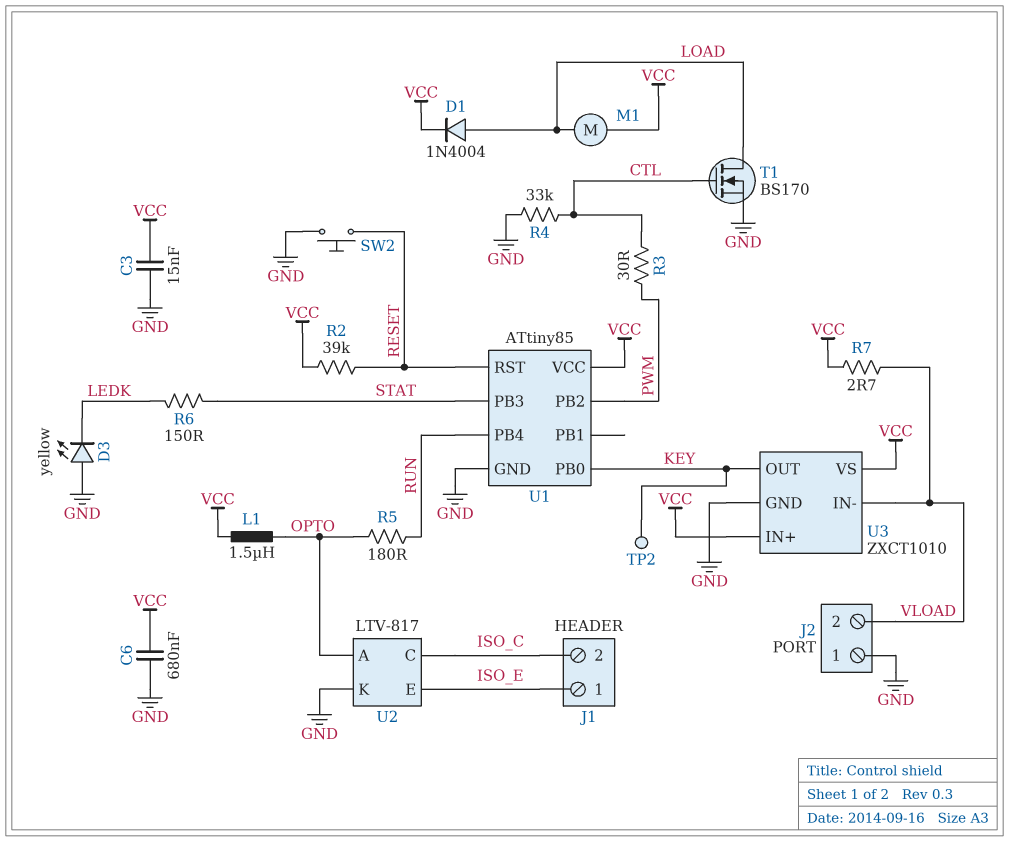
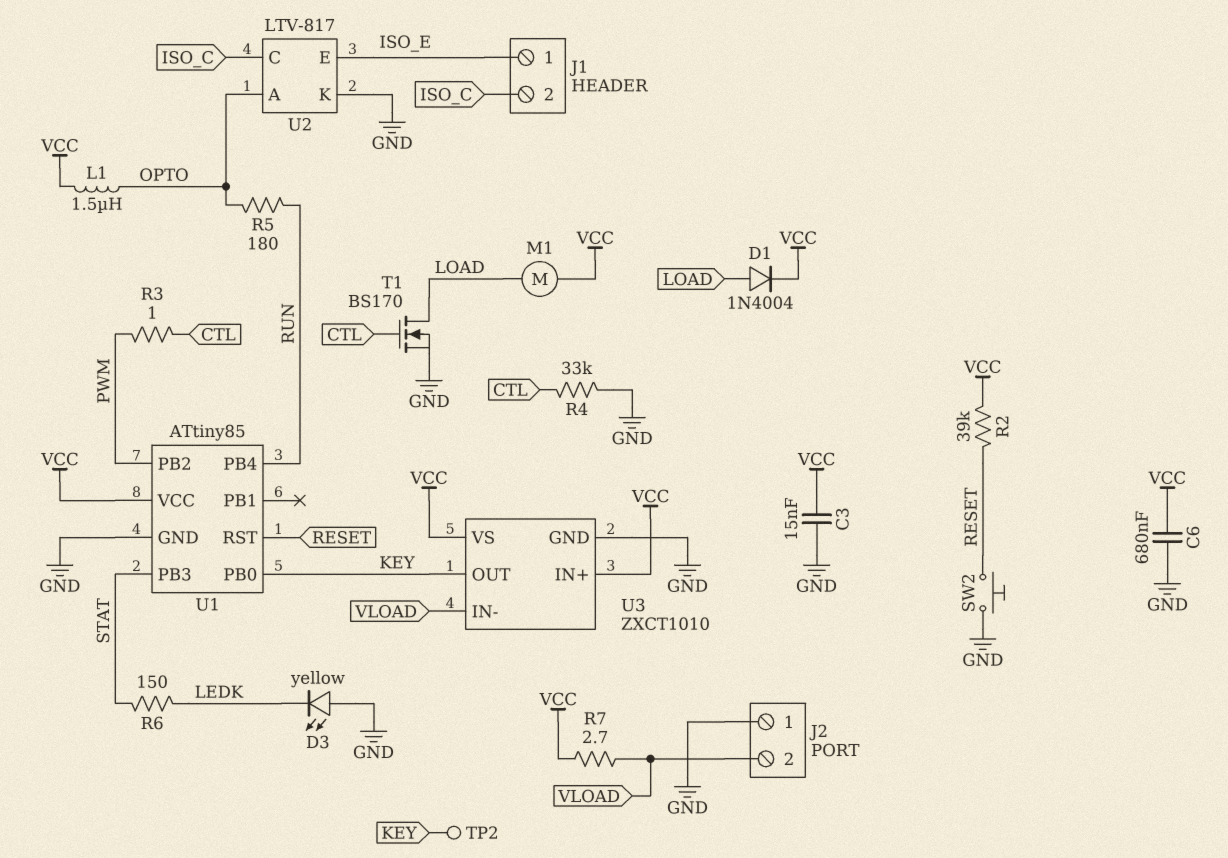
R3: 30 (CTL, PWM) -> 1 (CTL, PWM)

